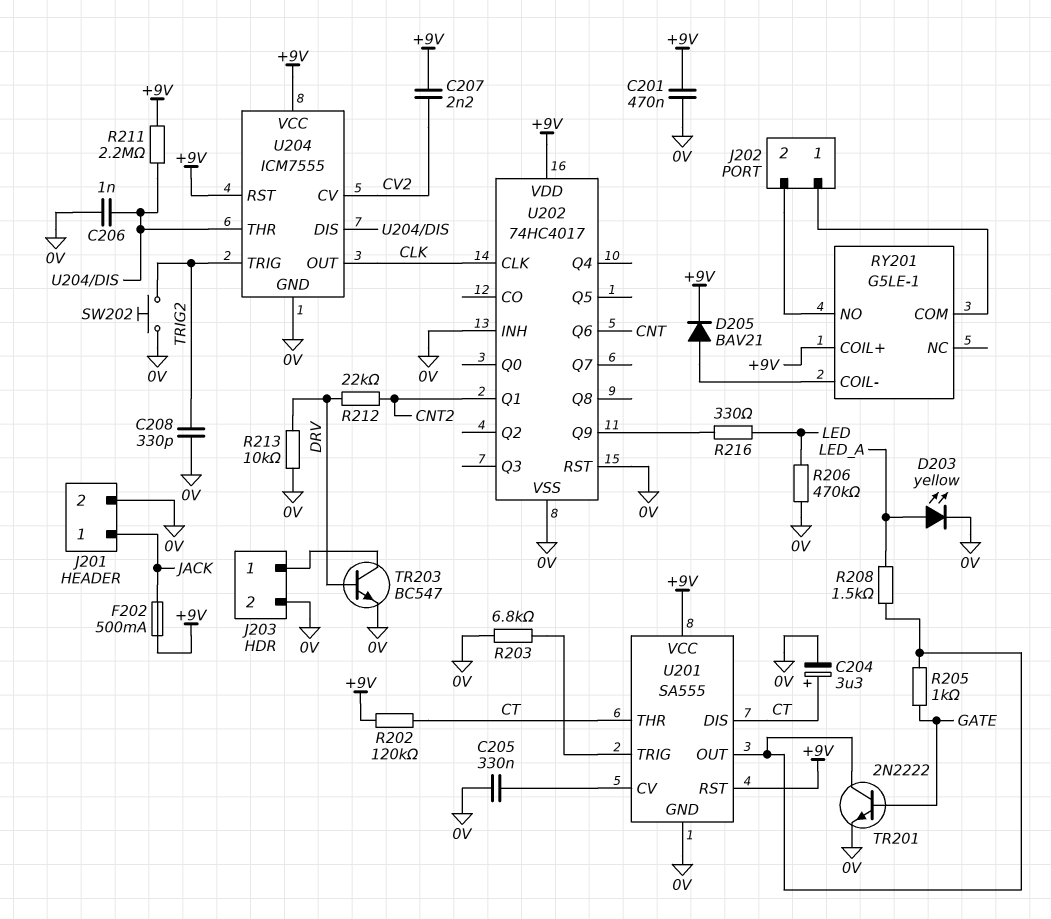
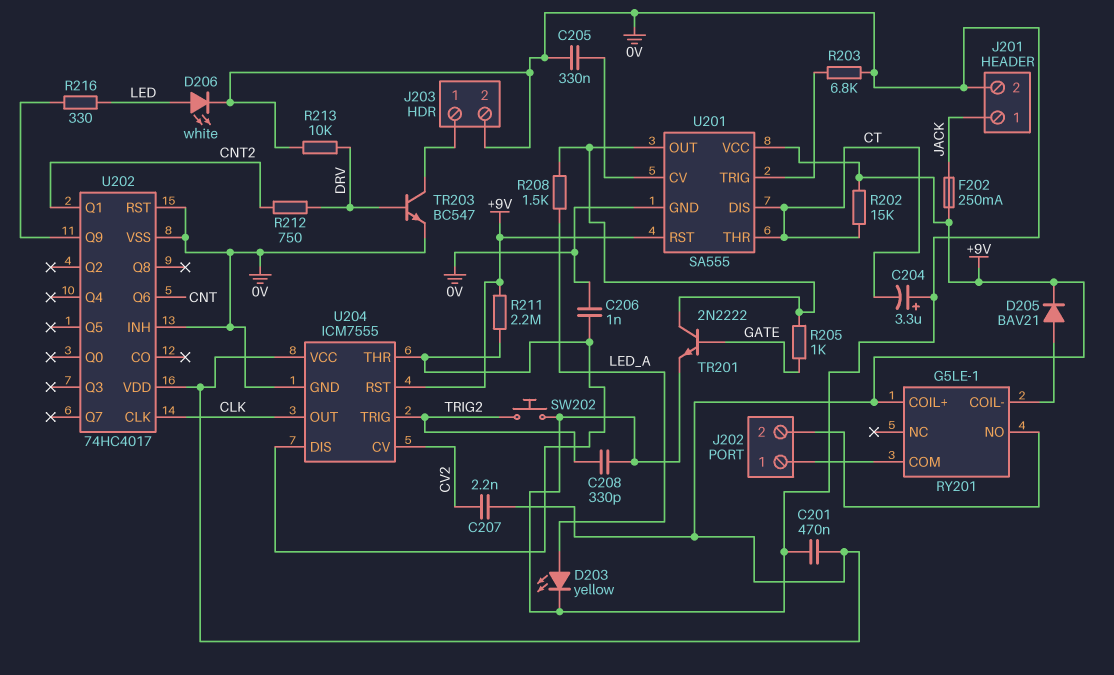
C204: 3.3uF (plus CT, minus 0V) -> 3.3uF (plus 0V, minus CT)
D206: none -> LED white (A LED, K 0V)
F202: 500mA (+9V, JACK) -> 250mA (+9V, JACK)
R202: 120k (+9V, CT) -> 15k (+9V, CT)
R206: 470k (0V, LED) -> none
R212: 22k (CNT2, DRV) -> 750 (CNT2, DRV)

